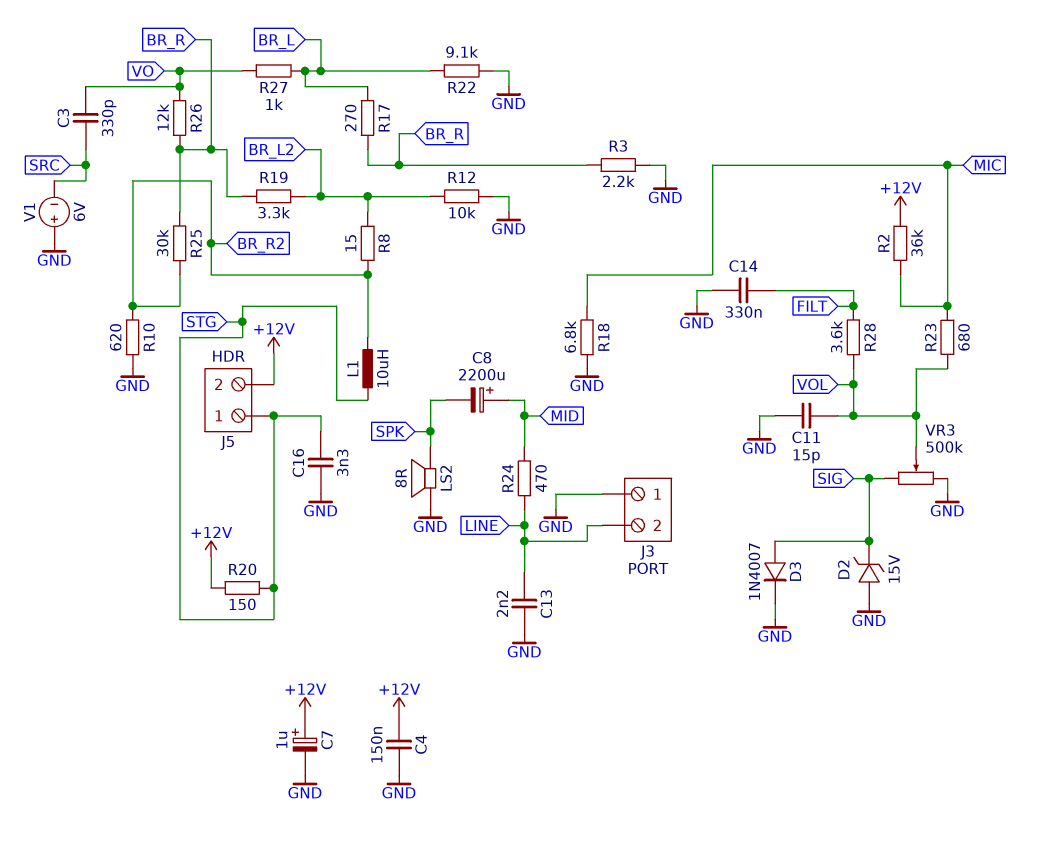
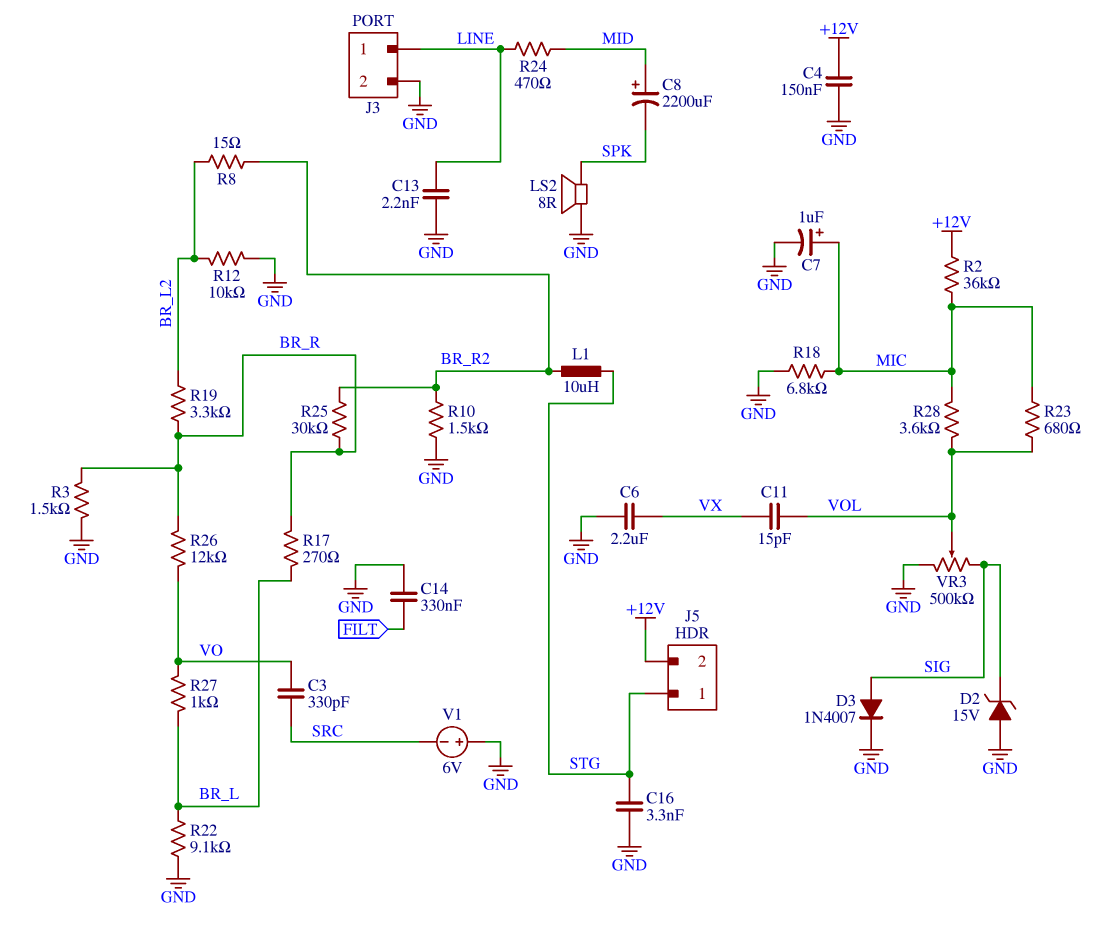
C6: none -> 2.2uF (GND, VX)
C7: 1uF (plus +12V, minus GND) -> 1uF (plus MIC, minus GND)
C11: 15pF (GND, VOL) -> 15pF (VOL, VX)
J3 pin 1: GND -> LINE
J3 pin 2: LINE -> GND
R3: 2.2k (BR_R, GND) -> 1.5k (BR_R, GND)
R10: 620 (BR_R2, GND) -> 1.5k (BR_R2, GND)
R20: 150 (+12V, STG) -> none
R28: 3.6k (FILT, VOL) -> 3.6k (MIC, VOL)

